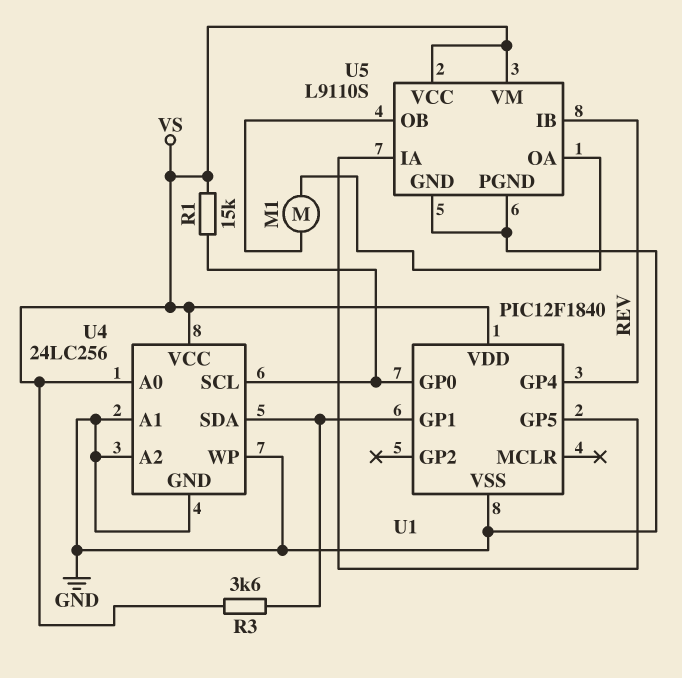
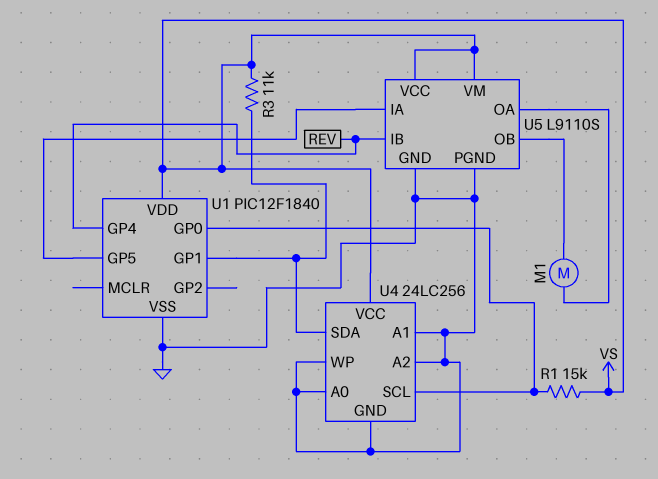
R3: 3.6k (U1/GP1, VS) -> 11k (U1/GP1, VS)
U4 pin A0: VS -> GND

